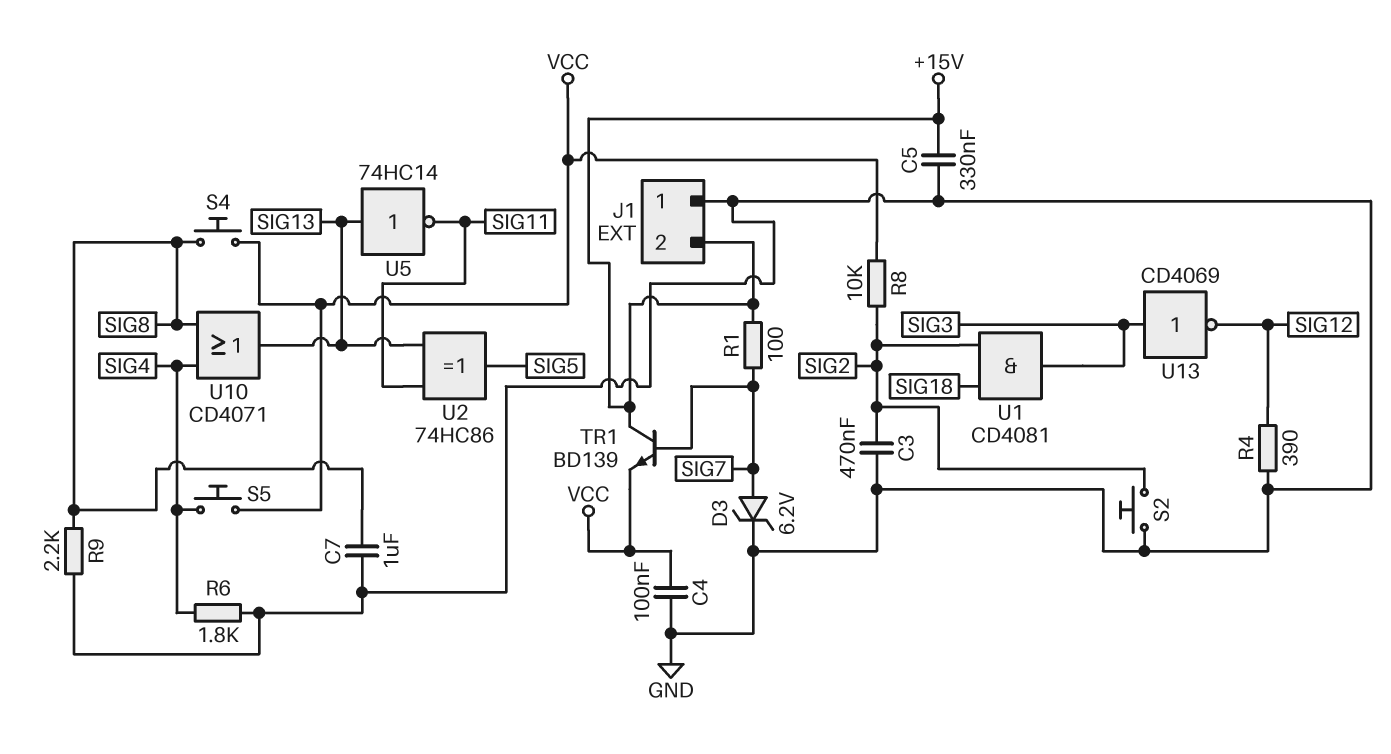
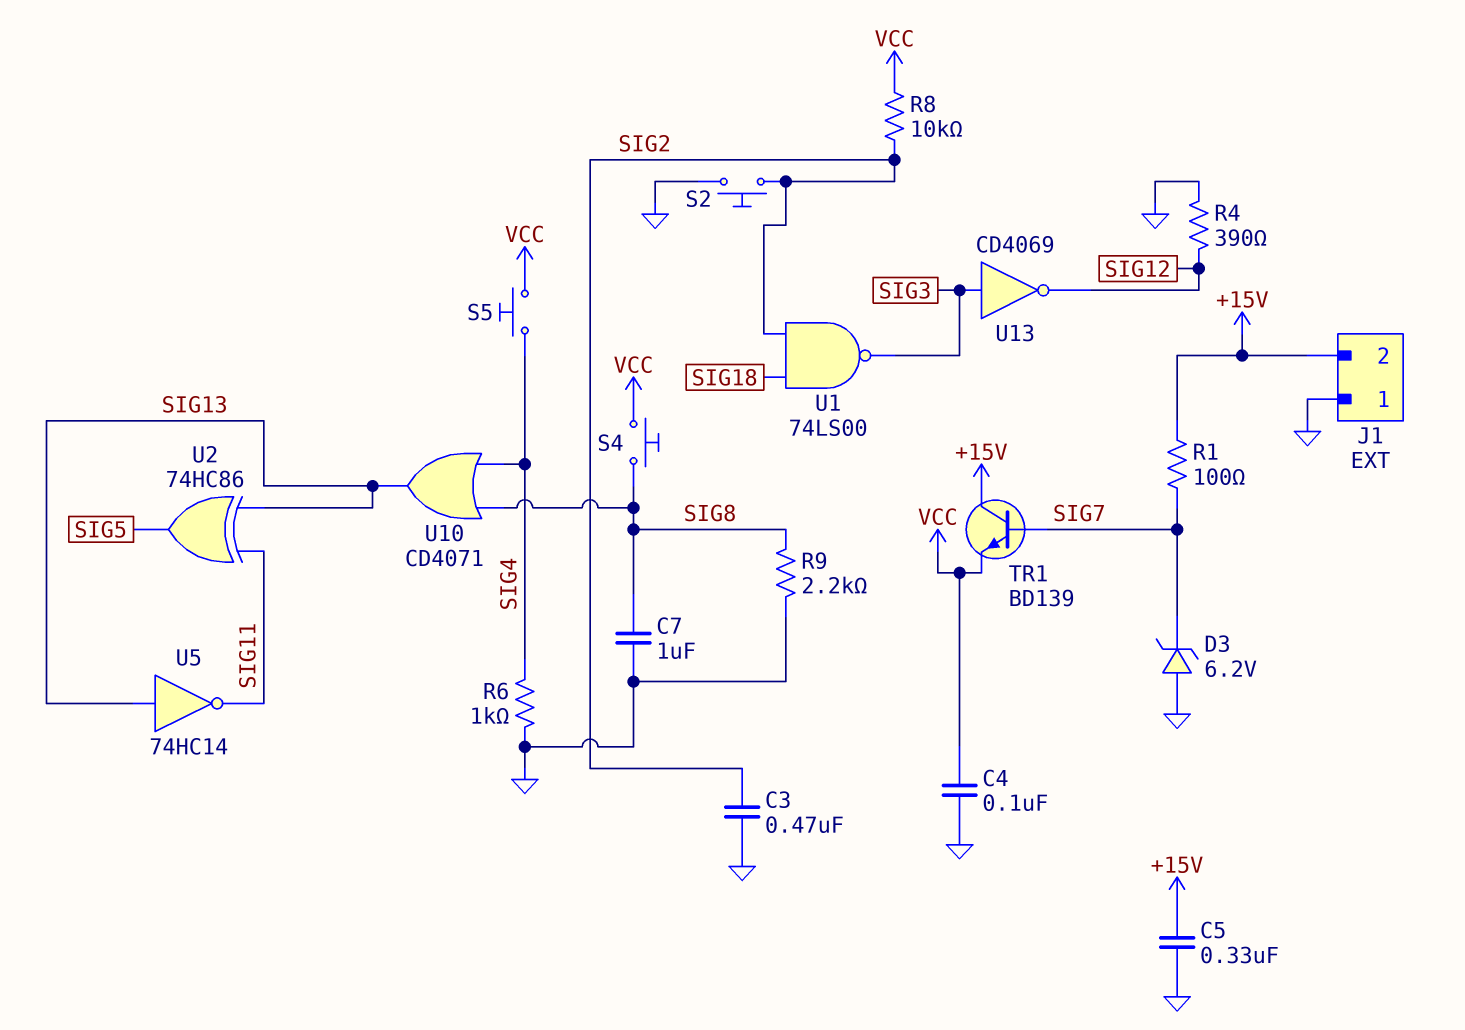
D3: zener 6.2V (A SIG7, K GND) -> zener 6.2V (A GND, K SIG7)
R6: 1.8k (GND, SIG4) -> 1k (GND, SIG4)
U1: AND CD4081 (in SIG2, in SIG18, out SIG3) -> NAND 74LS00 (in SIG2, in SIG18, out SIG3)

